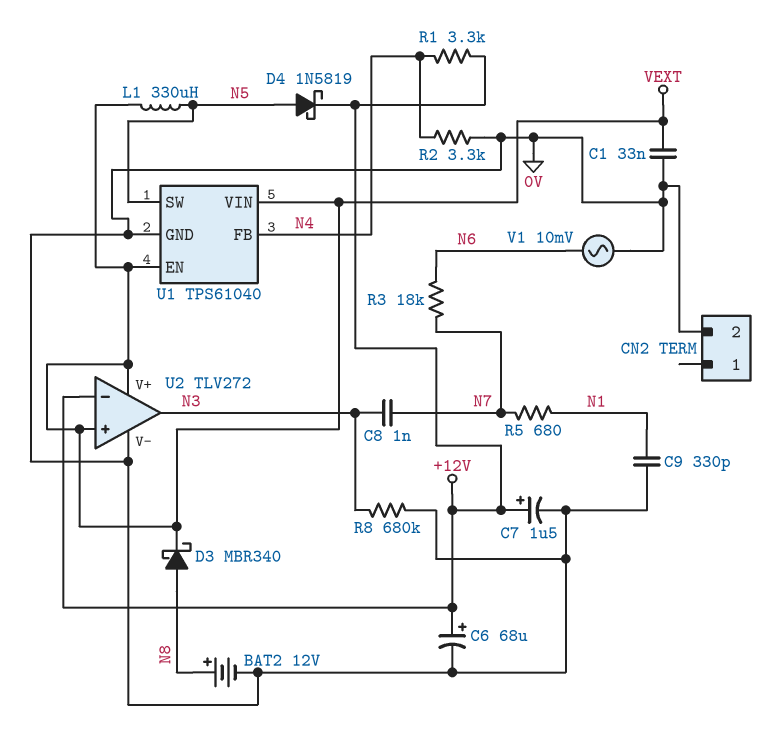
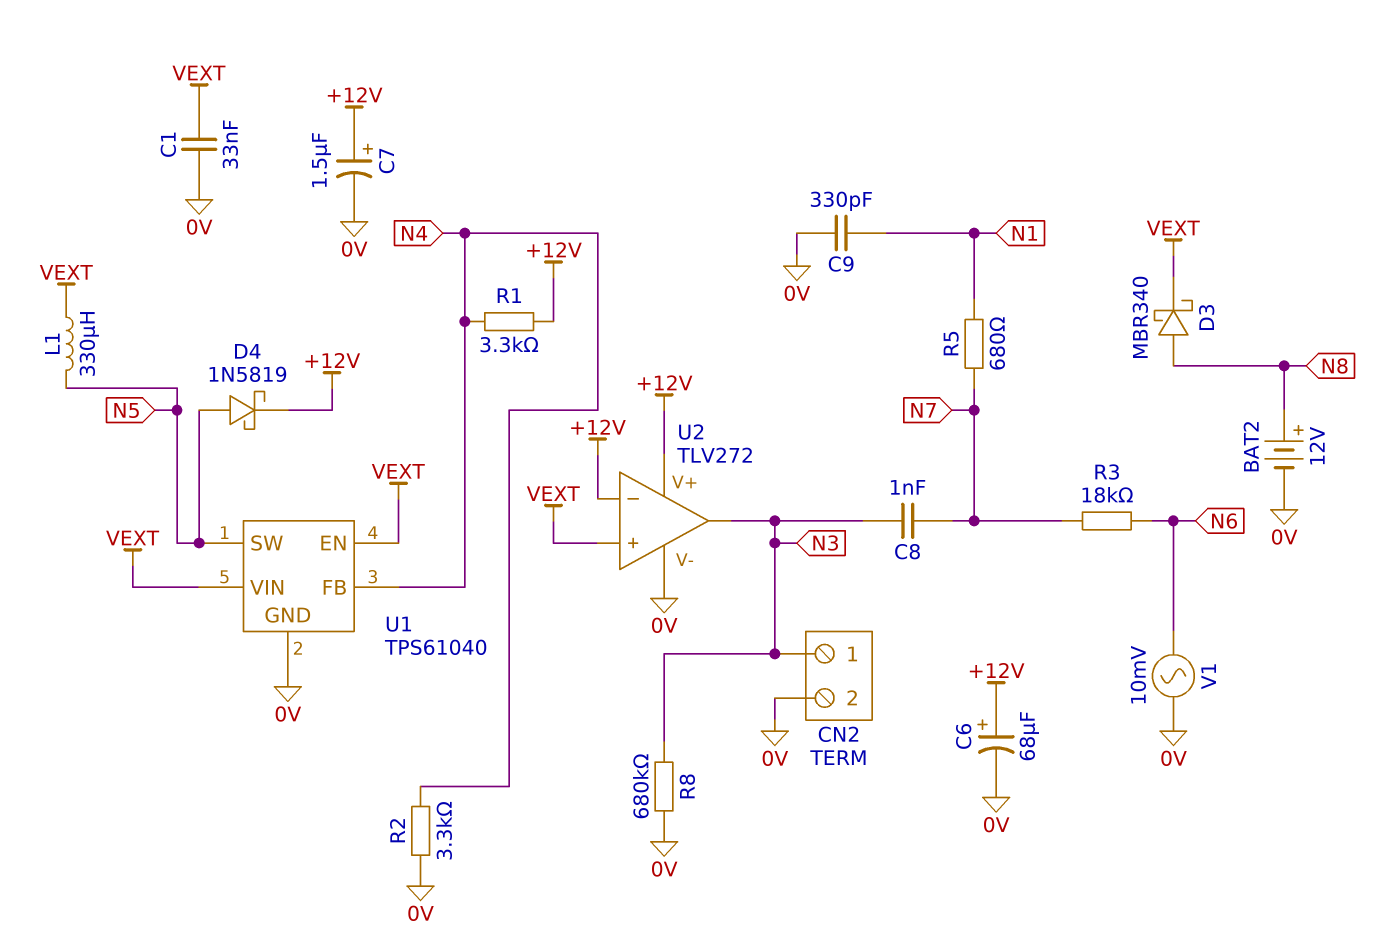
CN2 pin 1: none -> N3
U2 pin V+: VEXT -> +12V

